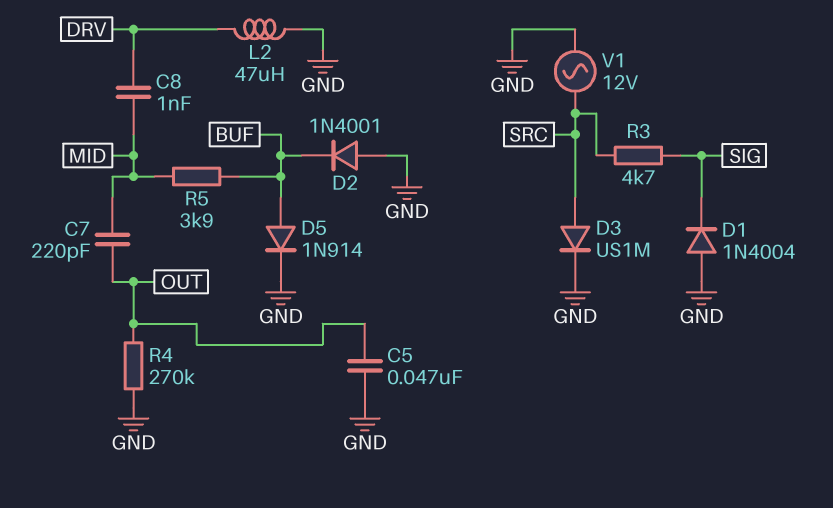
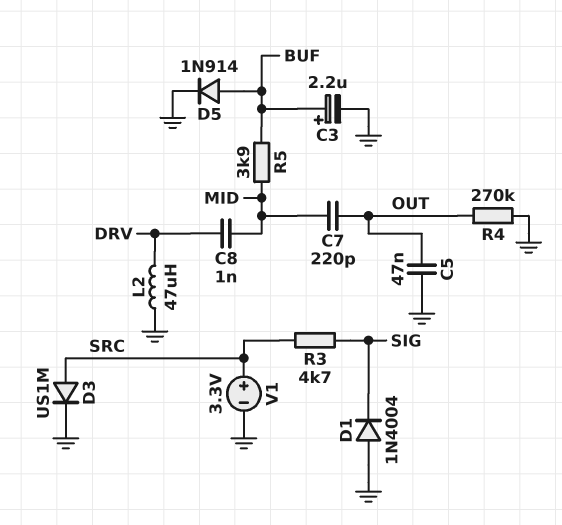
C3: none -> 2.2uF (plus BUF, minus GND)
D2: diode 1N4001 (A GND, K BUF) -> none
V1: AC 12V (GND, SRC) -> 3.3V (plus SRC, minus GND)

